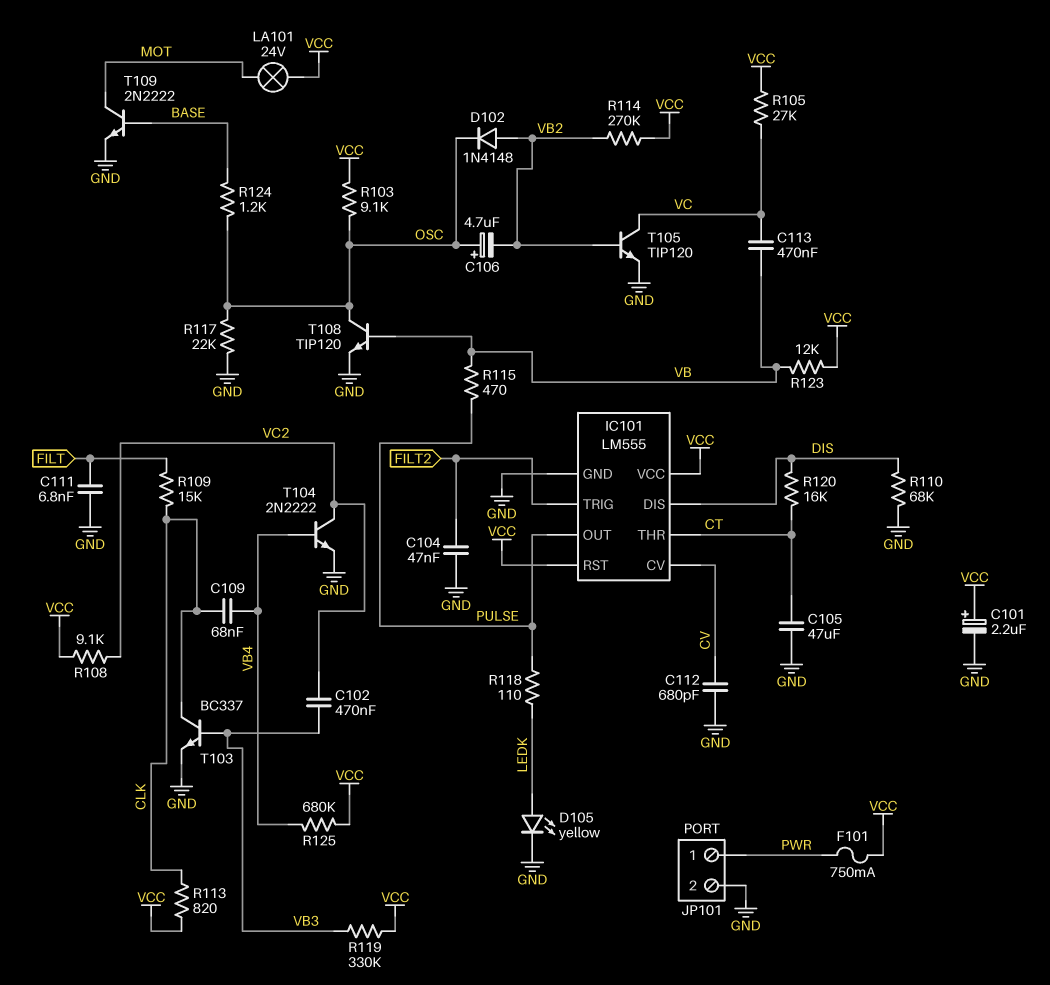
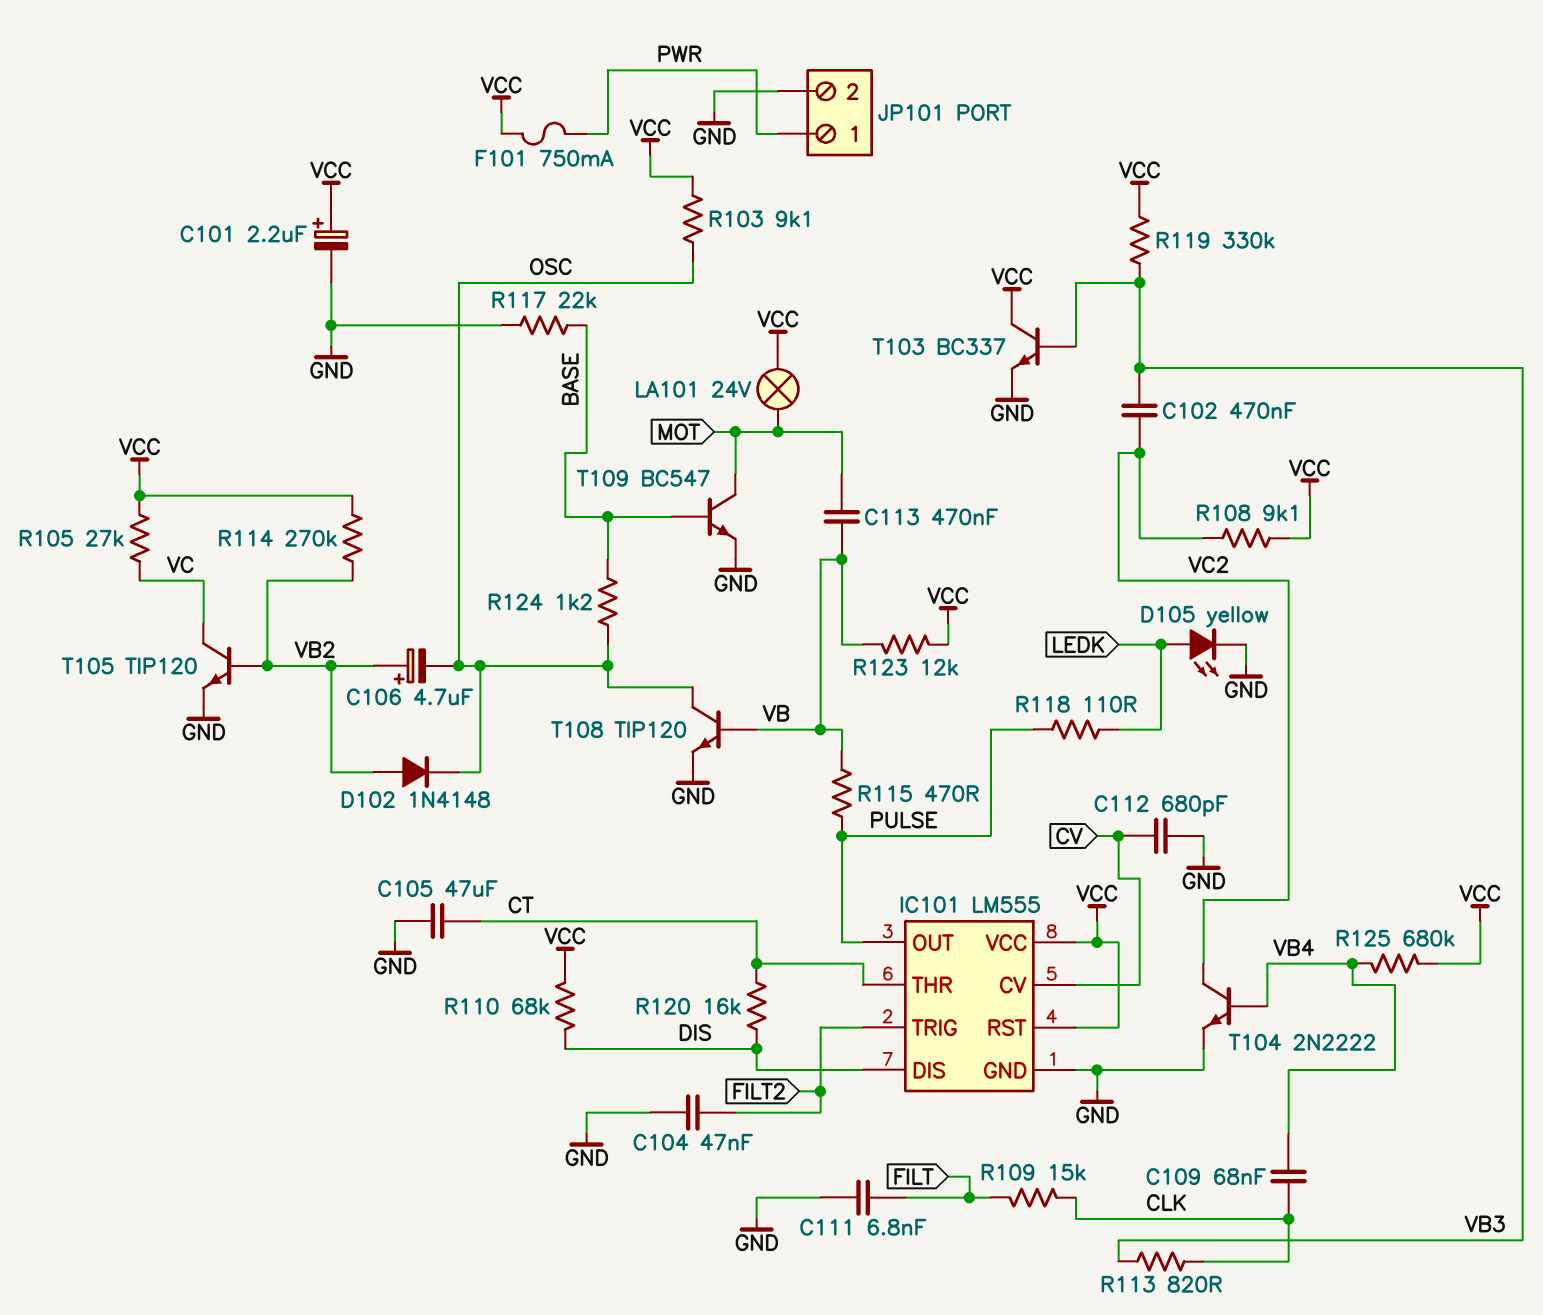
C106: 4.7uF (plus OSC, minus VB2) -> 4.7uF (plus VB2, minus OSC)
C113: 470nF (VB, VC) -> 470nF (MOT, VB)
R110: 68k (DIS, GND) -> 68k (DIS, VCC)
R113: 820 (CLK, VCC) -> 820 (CLK, VB3)
R117: 22k (GND, OSC) -> 22k (BASE, GND)
T103: NPN BC337 (B VB3, C CLK, E GND) -> NPN BC337 (B VB3, C VCC, E GND)
T109: NPN 2N2222 (B BASE, C MOT, E GND) -> NPN BC547 (B BASE, C MOT, E GND)

